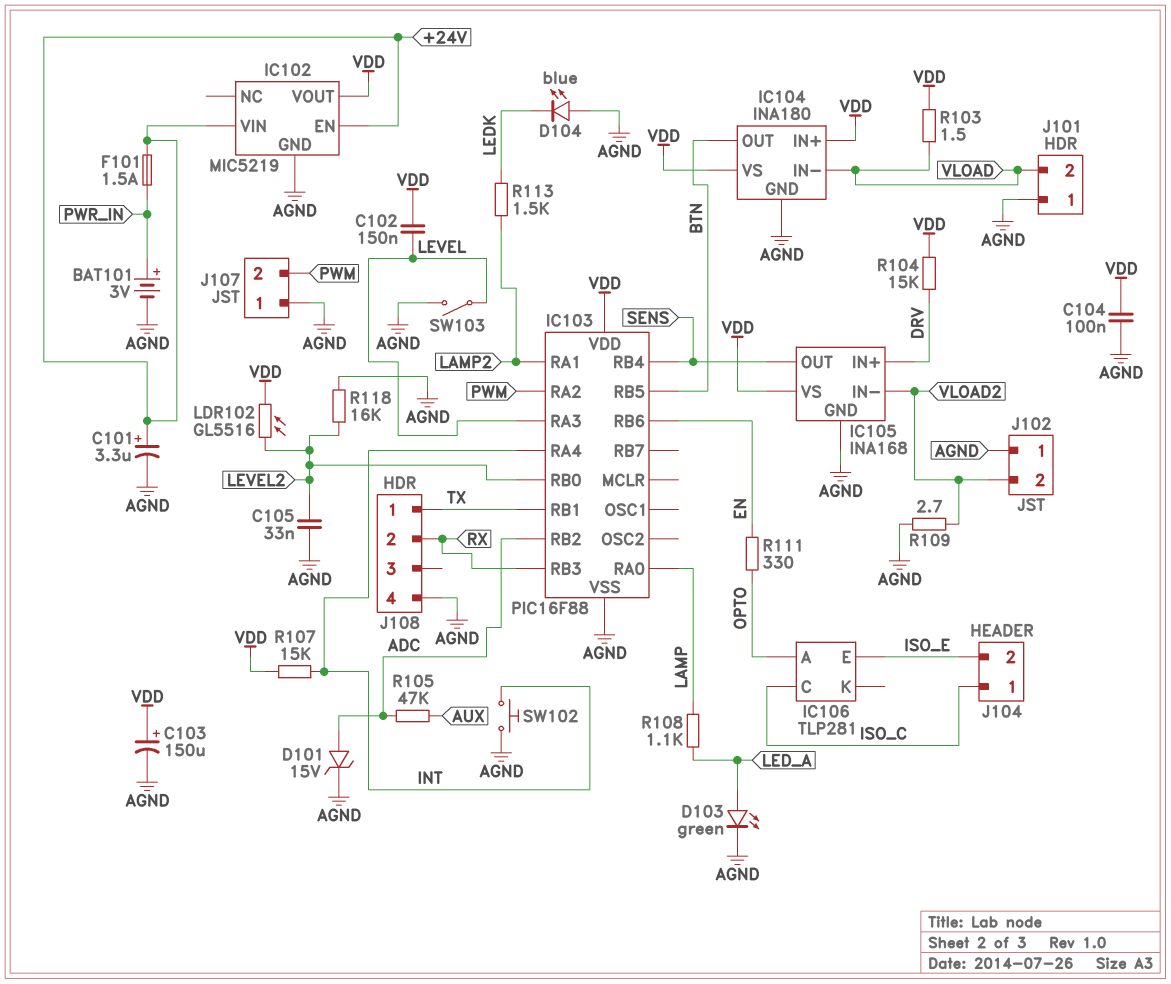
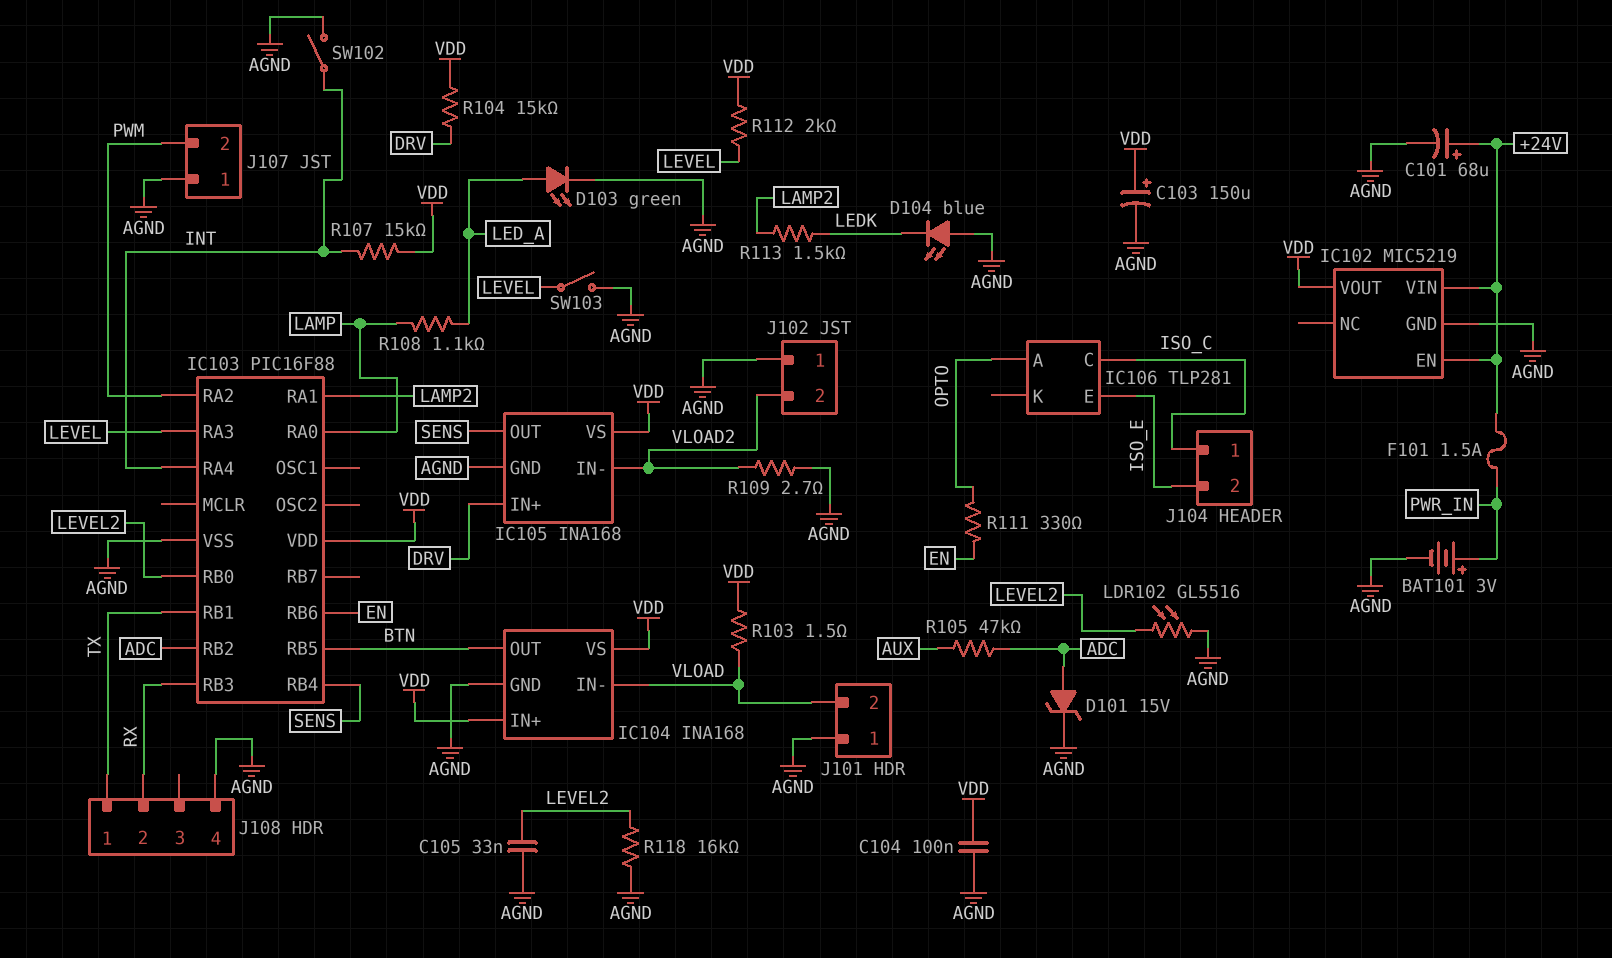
C101: 3.3uF (plus +24V, minus AGND) -> 68uF (plus +24V, minus AGND)
C102: 150nF (LEVEL, VDD) -> none
IC104: INA180 -> INA168
LDR102: GL5516 (LEVEL2, VDD) -> GL5516 (AGND, LEVEL2)
R112: none -> 2k (LEVEL, VDD)
SW102: button (AGND, INT) -> switch (AGND, INT)

